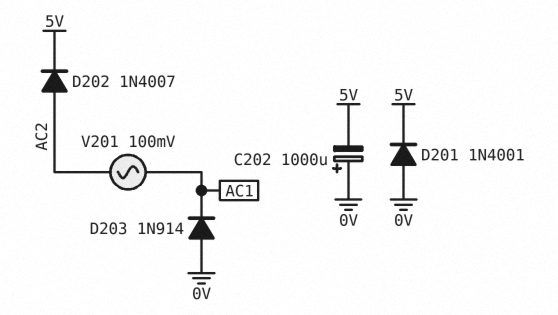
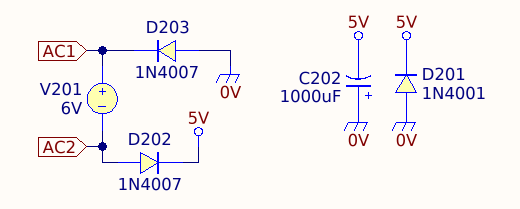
D203: diode 1N914 (A 0V, K AC1) -> diode 1N4007 (A 0V, K AC1)
V201: AC 100mV (AC1, AC2) -> 6V (plus AC1, minus AC2)

